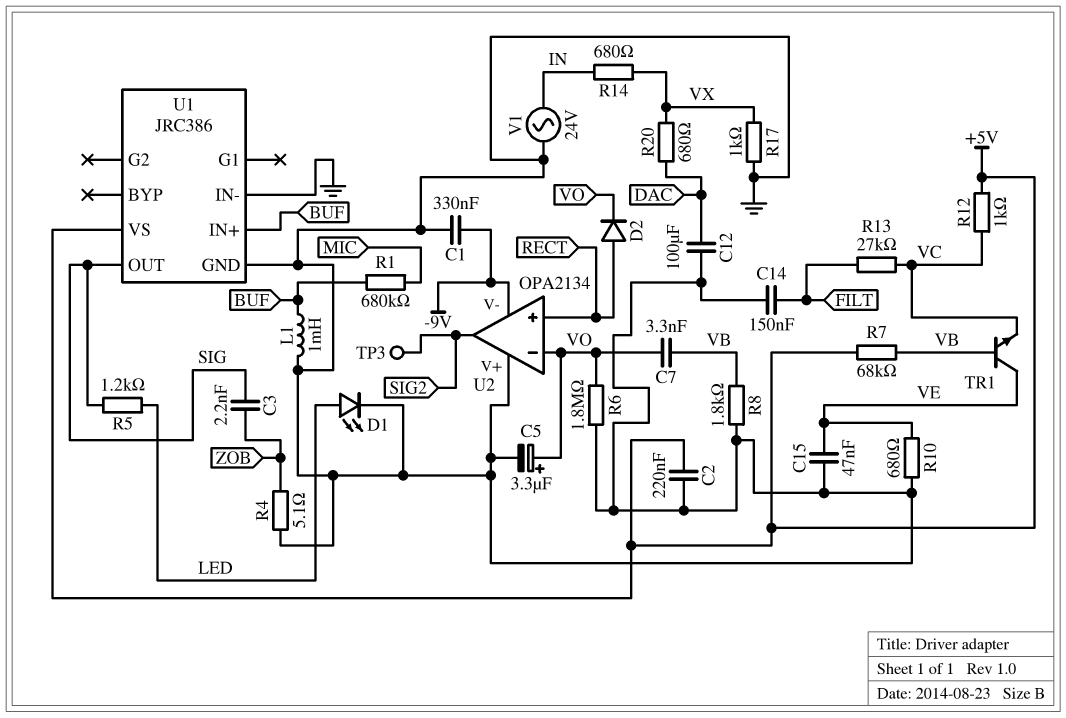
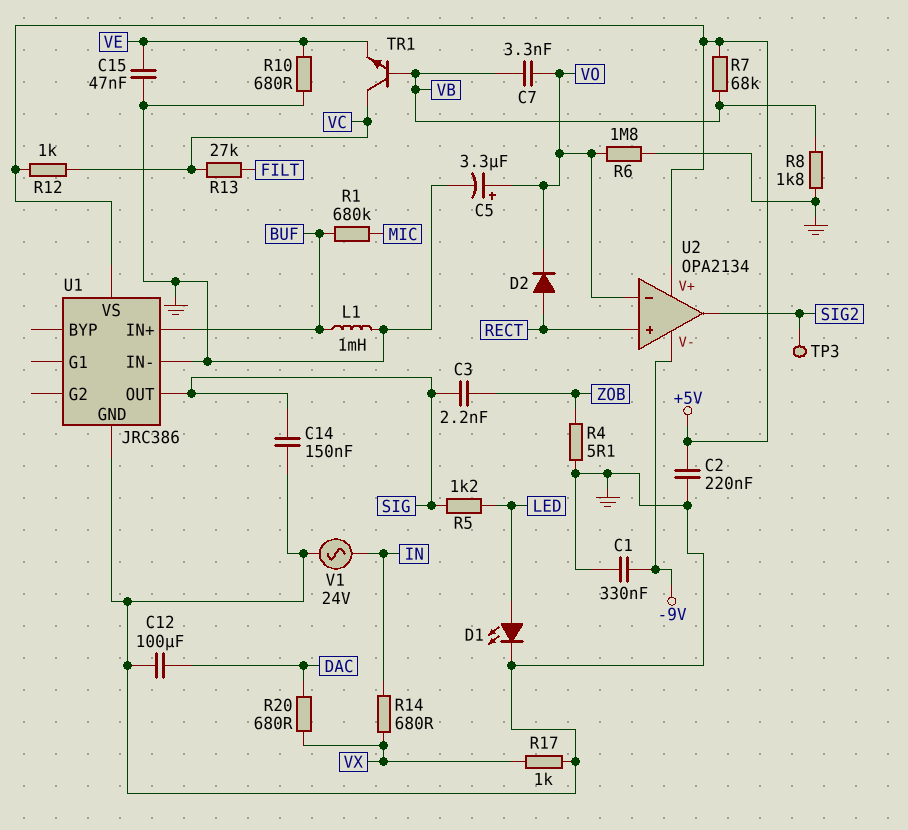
C14: 150nF (FILT, GND) -> 150nF (GND, SIG)
TR1: NPN (B VB, C VE, E VC) -> NPN (B VB, C VC, E VE)
U2 pin V+: GND -> +5V

